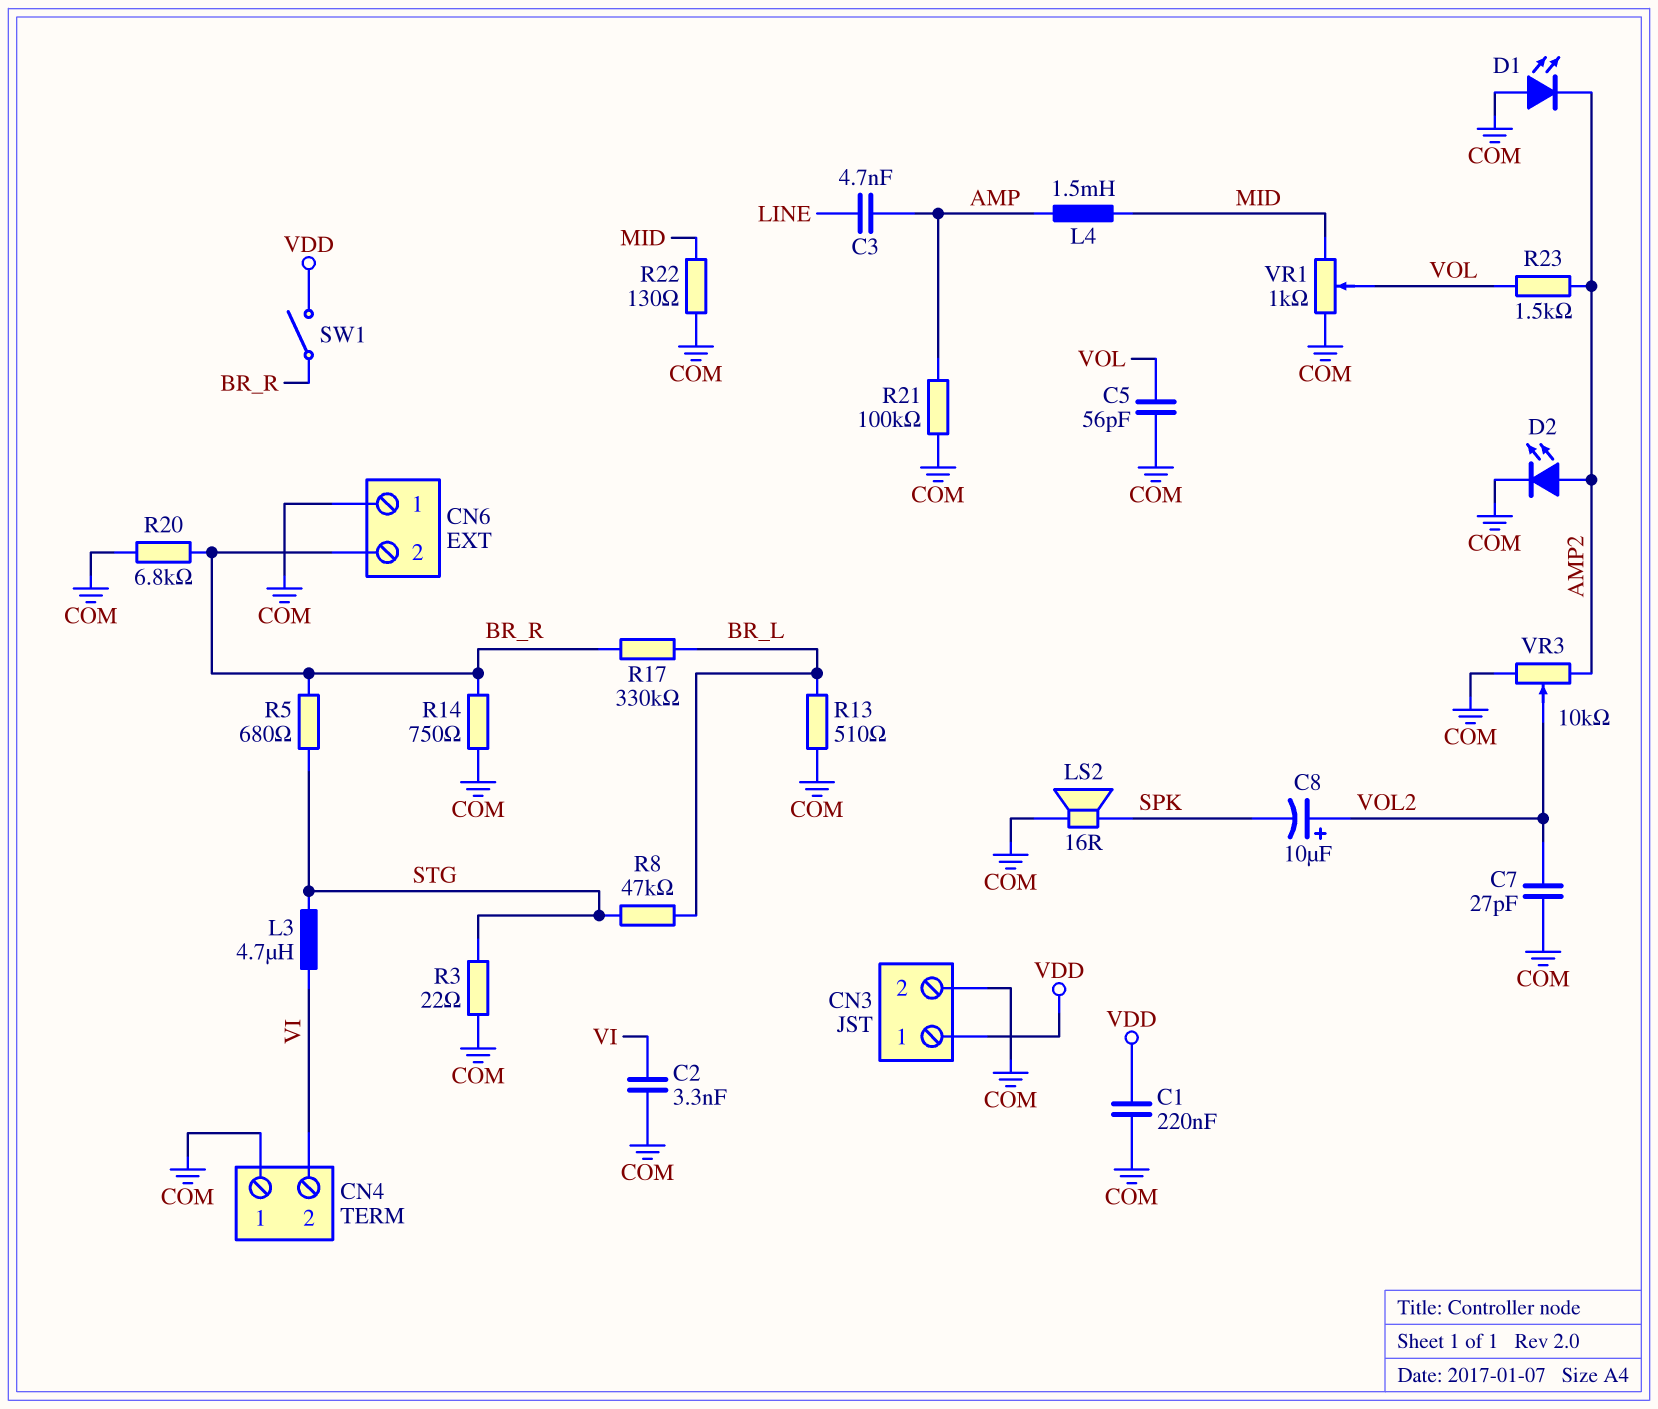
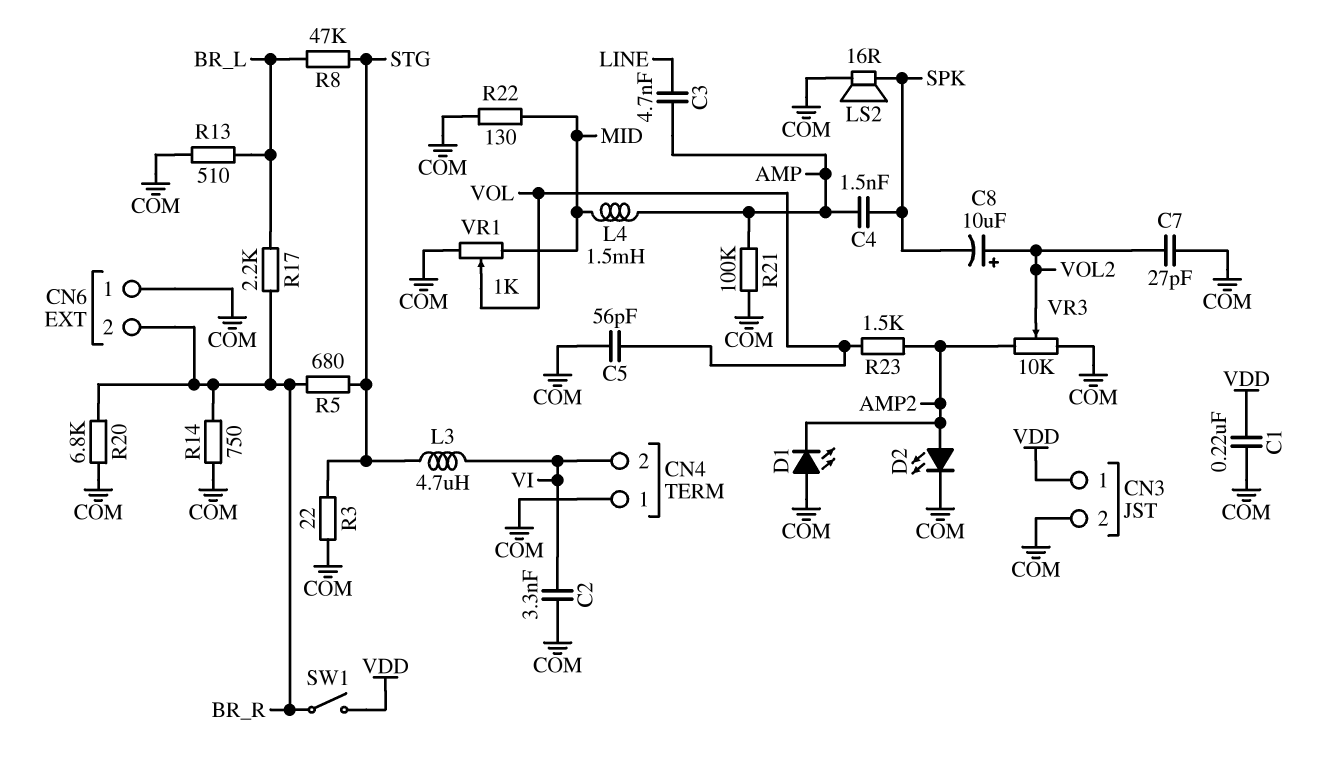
C4: none -> 1.5nF (AMP, SPK)
R17: 330k (BR_L, BR_R) -> 2.2k (BR_L, BR_R)

